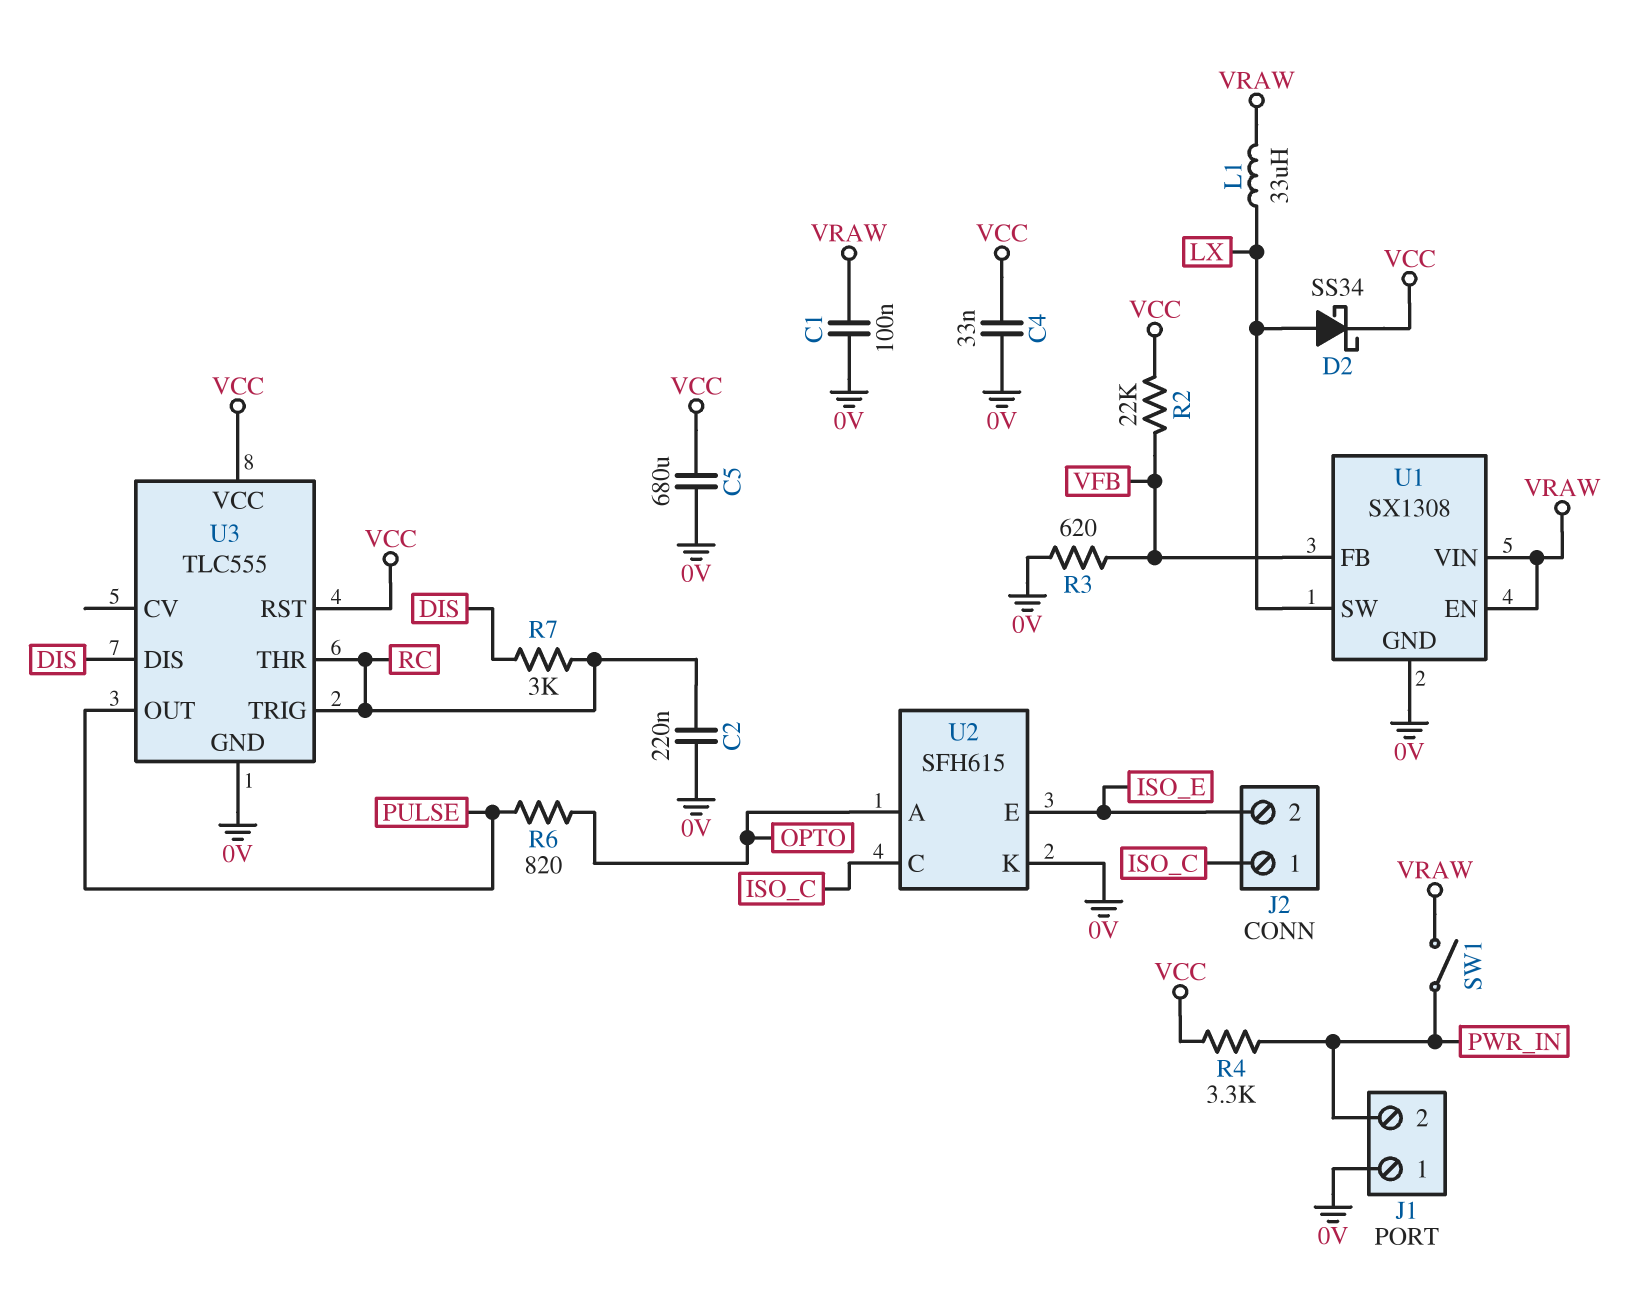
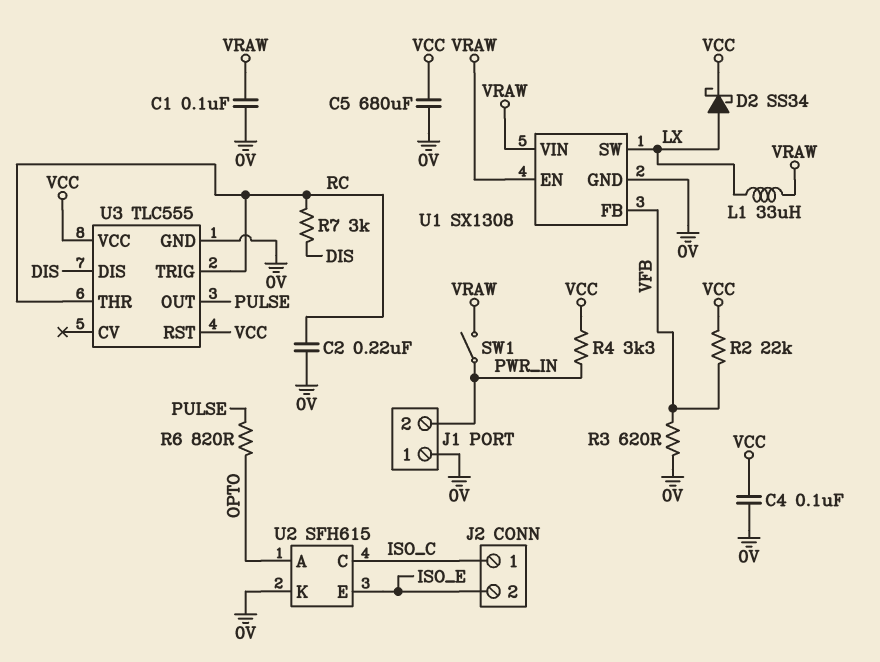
C4: 33nF (0V, VCC) -> 100nF (0V, VCC)

